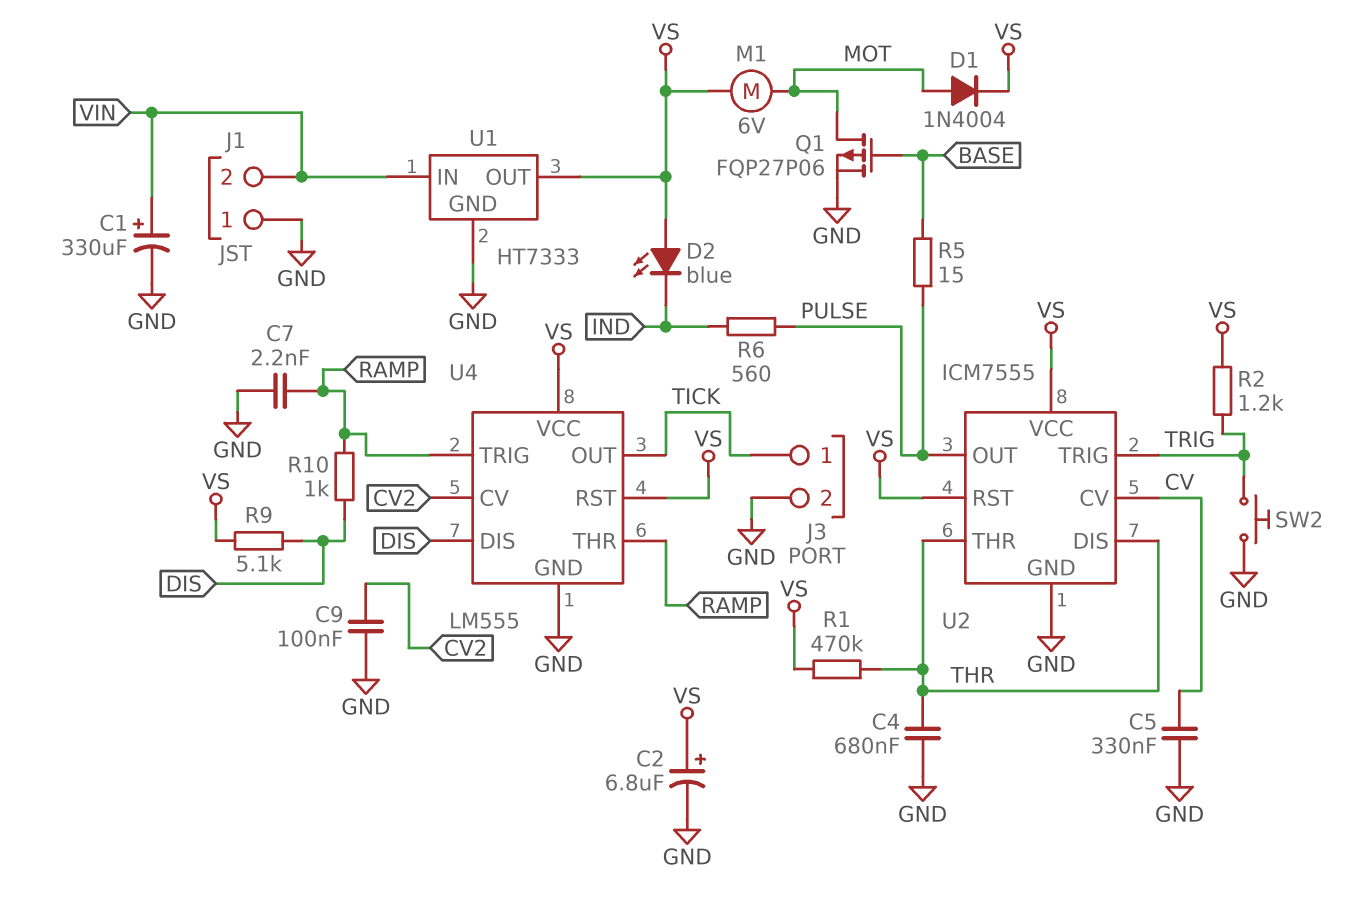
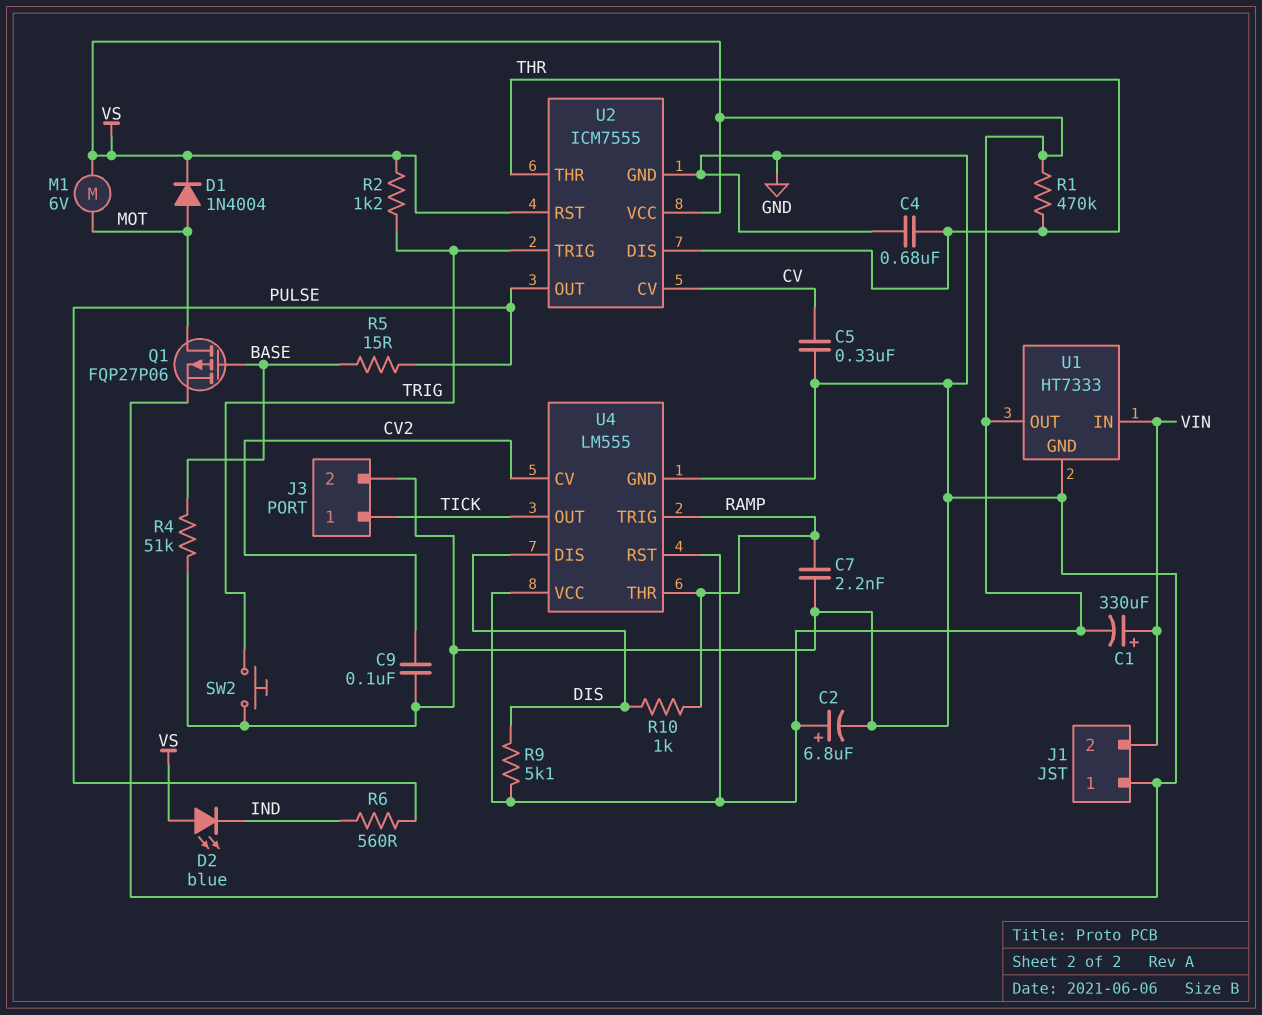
C1: 330uF (plus VIN, minus GND) -> 330uF (plus VIN, minus VS)
R4: none -> 51k (BASE, GND)

